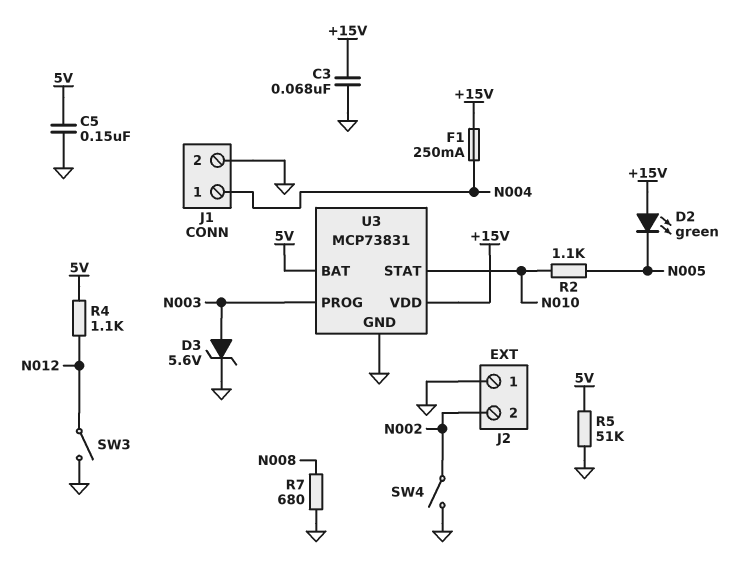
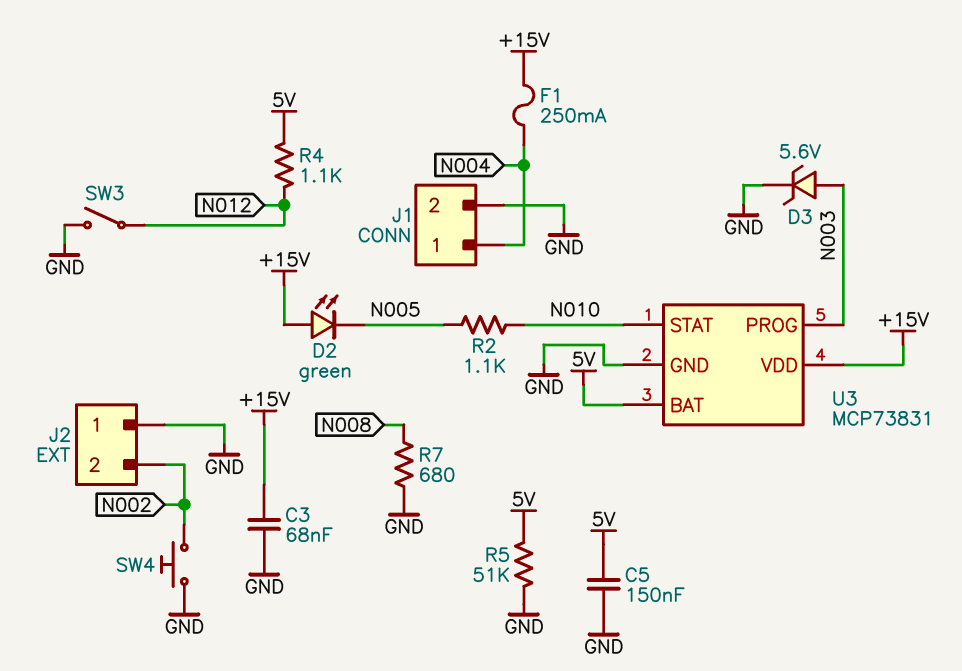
SW4: switch (GND, N002) -> button (GND, N002)

